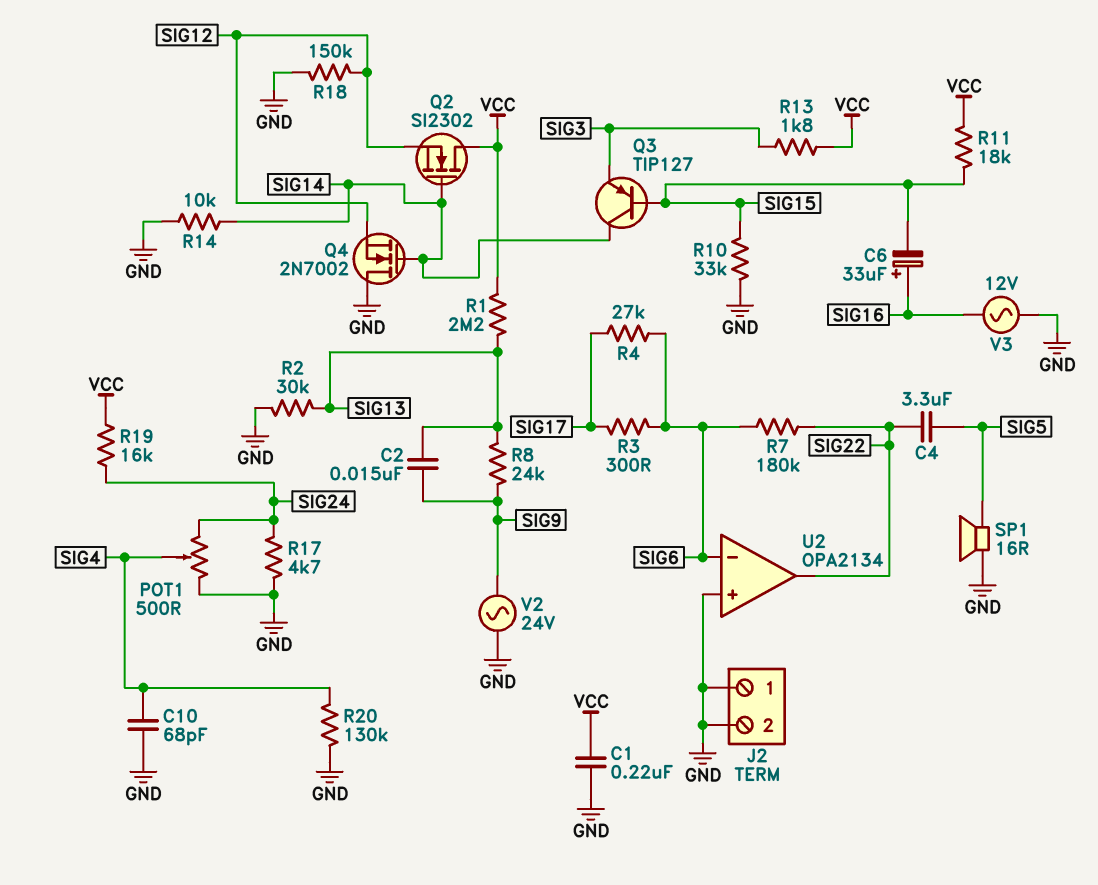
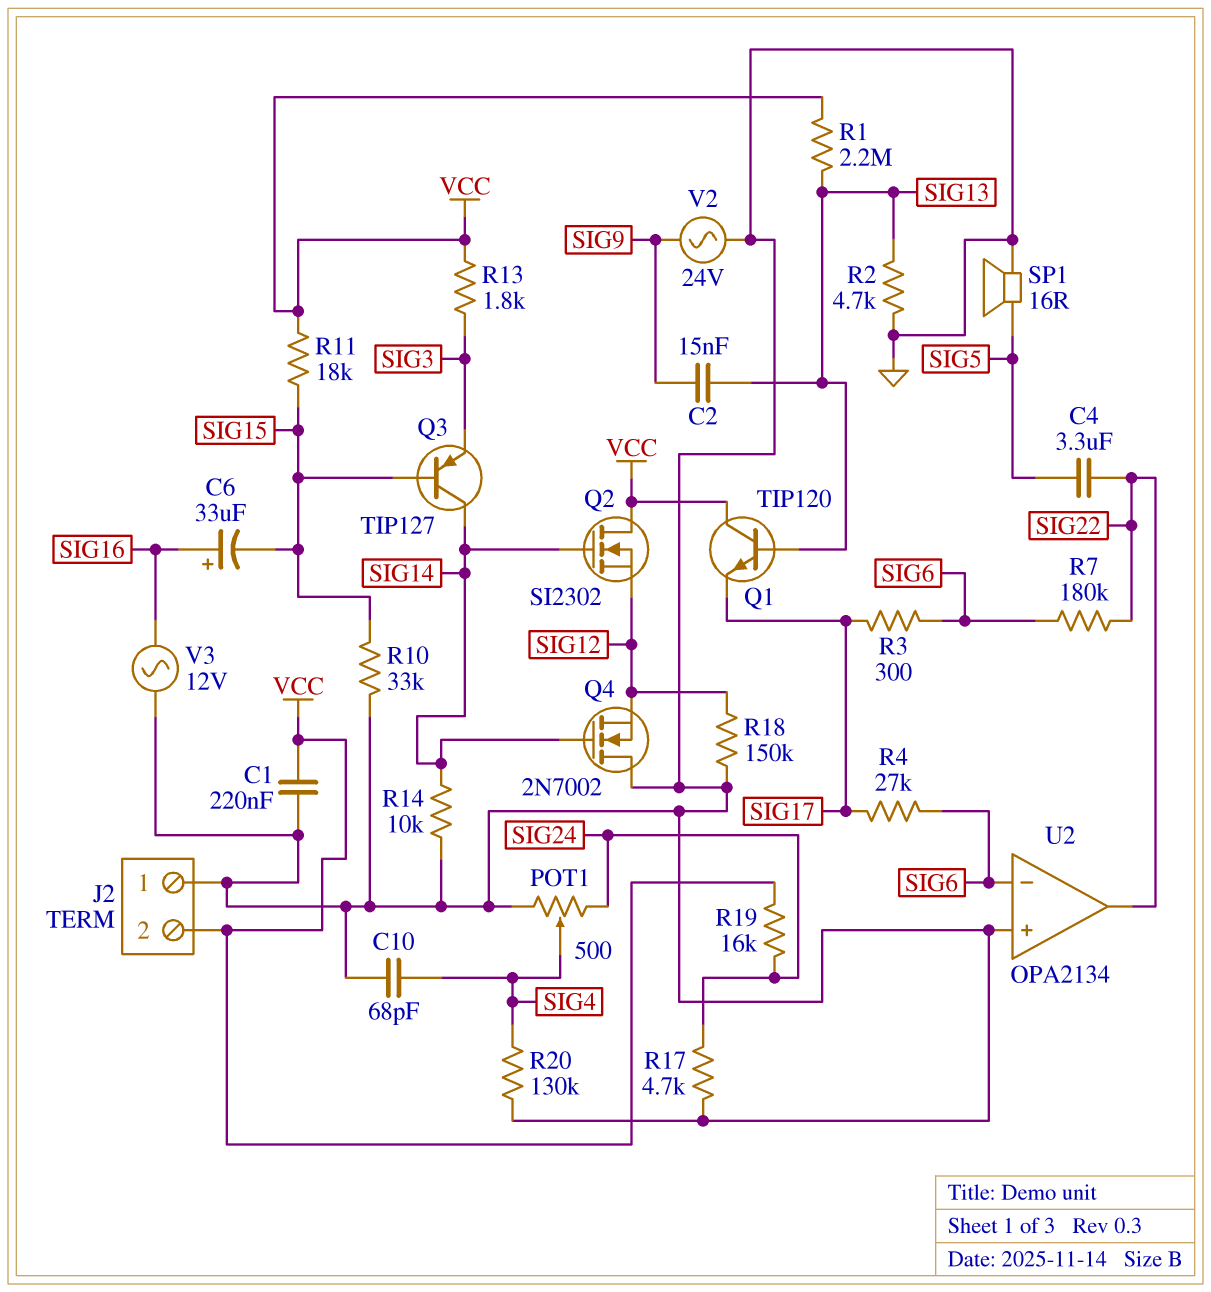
J2 pin 2: GND -> VCC
Q1: none -> NPN TIP120 (B SIG13, C VCC, E SIG17)
R2: 30k (GND, SIG13) -> 4.7k (GND, SIG13)
R8: 24k (SIG9, SIG13) -> none

